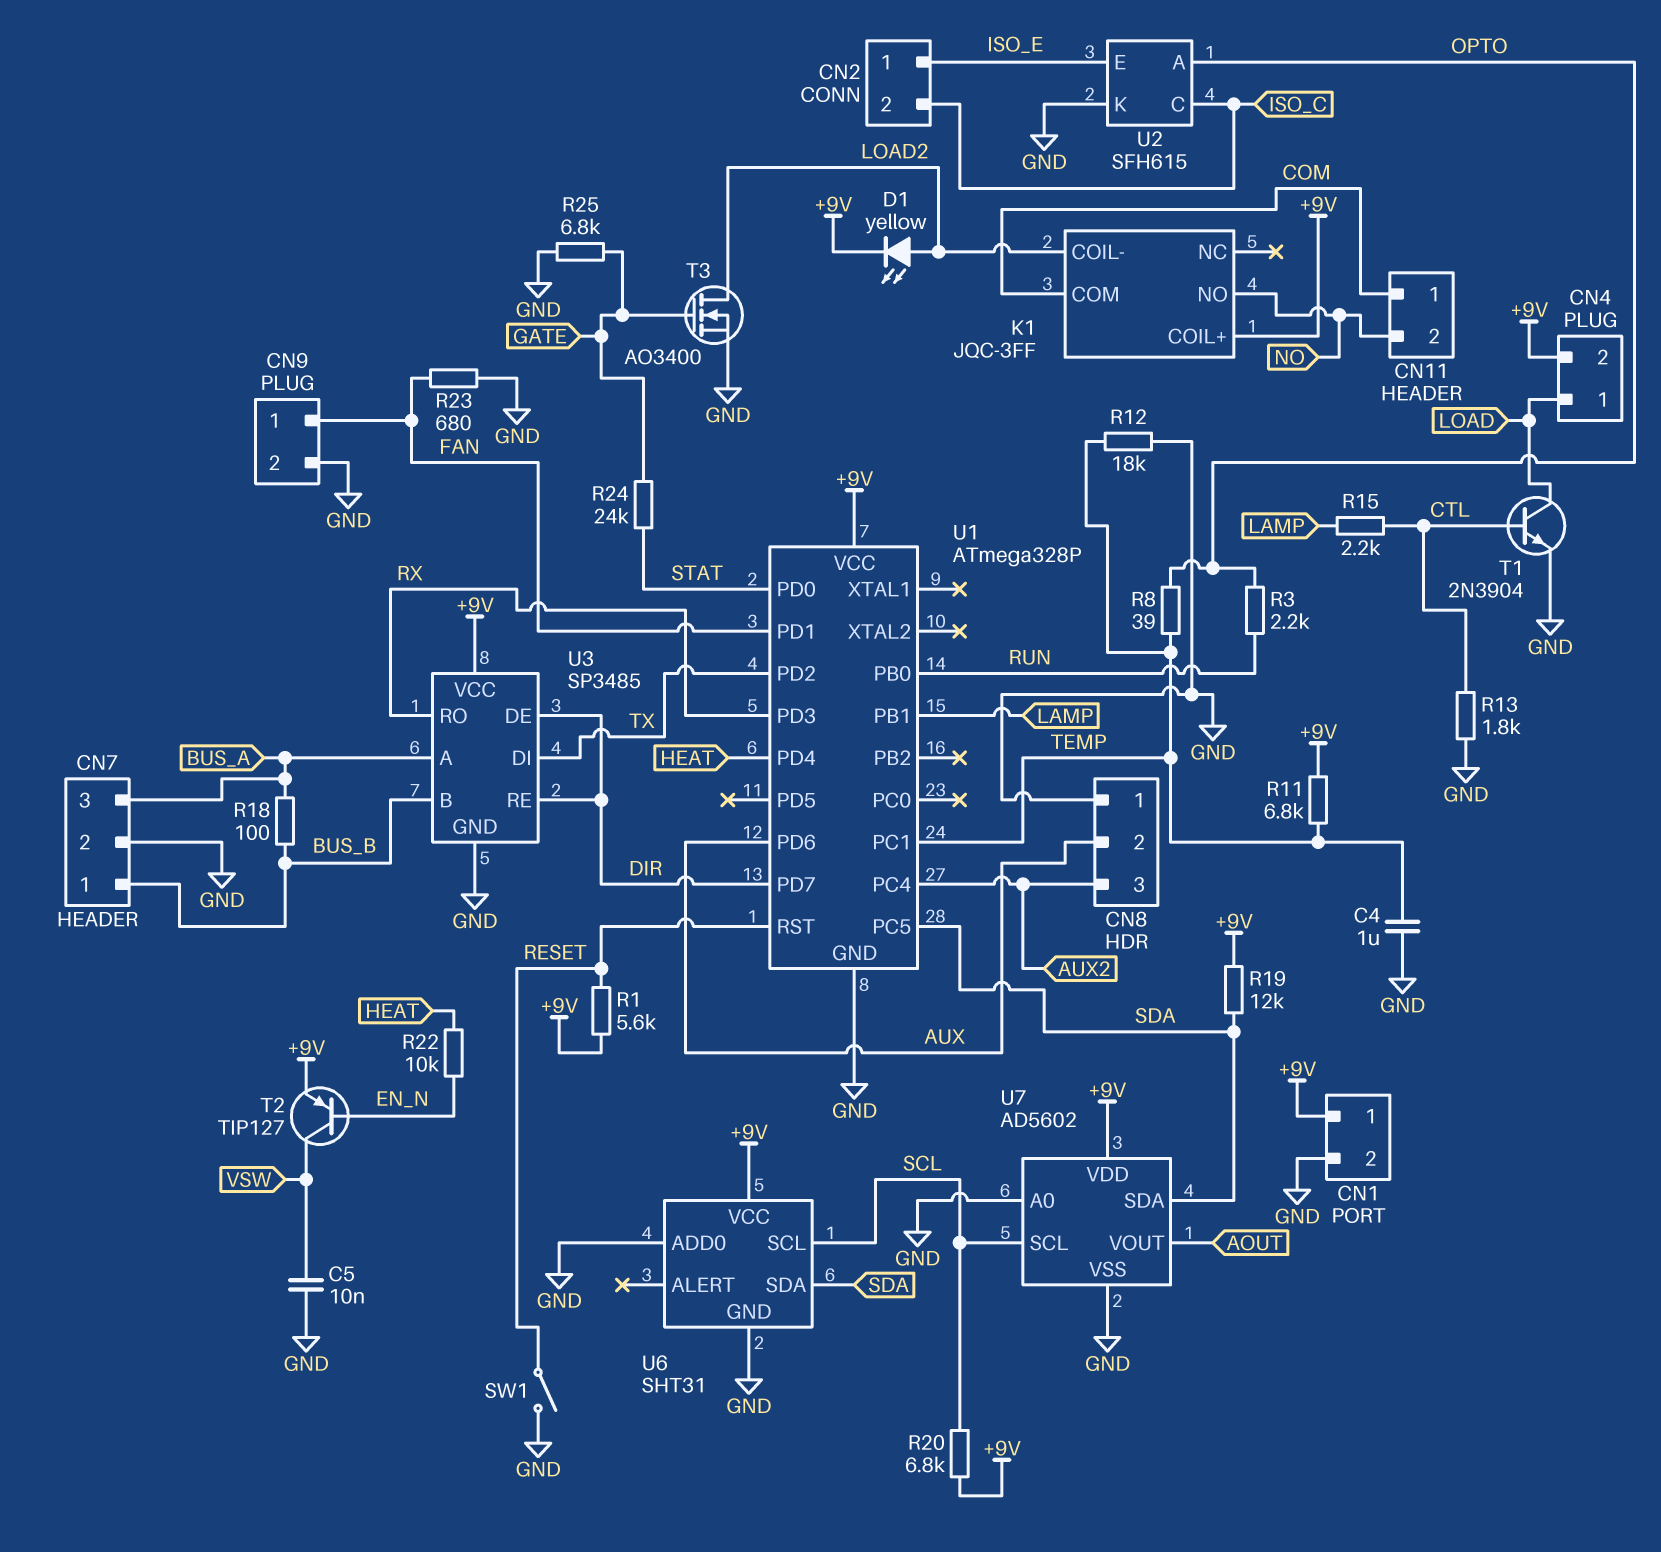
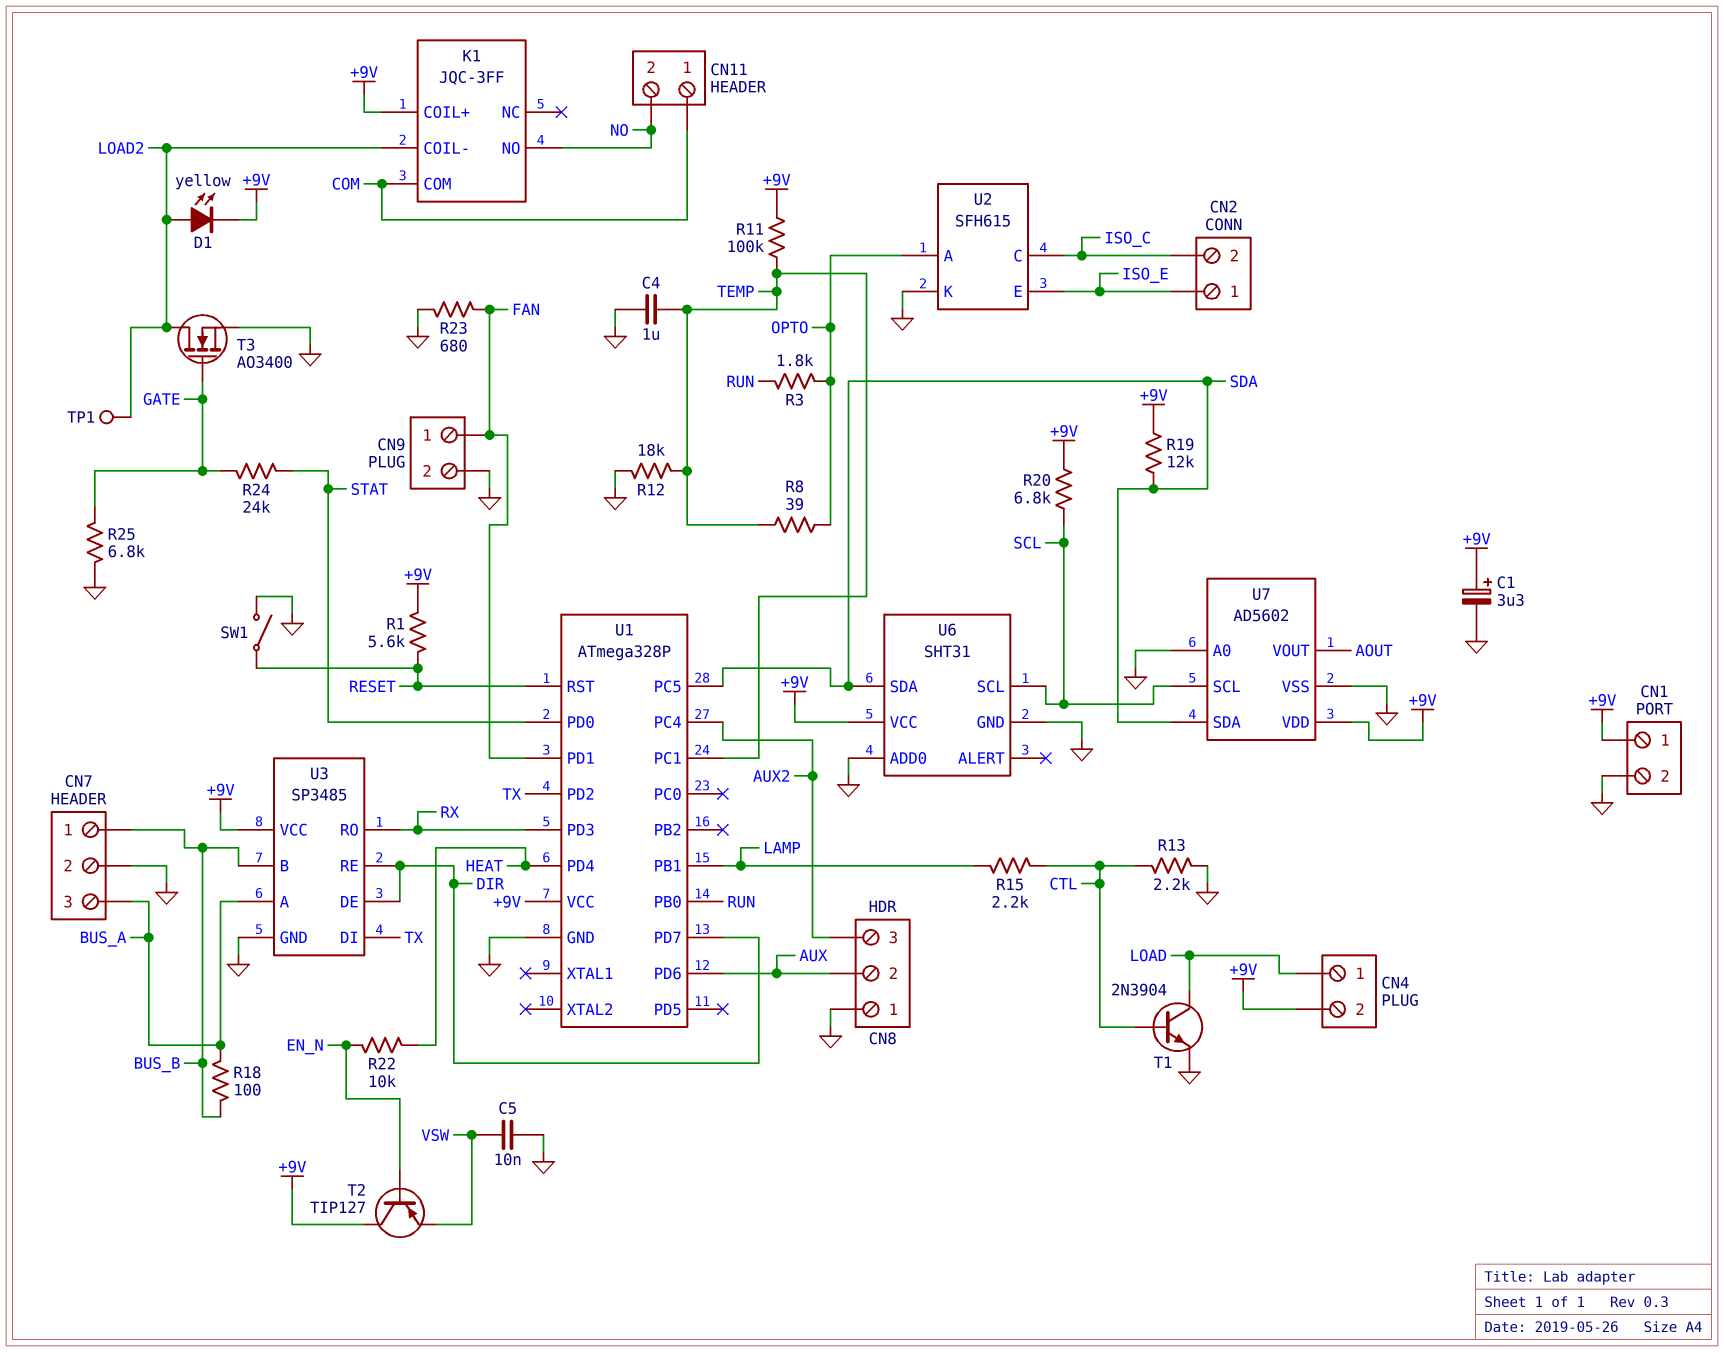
C1: none -> 3.3uF (plus +9V, minus GND)
R3: 2.2k (OPTO, RUN) -> 1.8k (OPTO, RUN)
R11: 6.8k (+9V, TEMP) -> 100k (+9V, TEMP)
R13: 1.8k (CTL, GND) -> 2.2k (CTL, GND)
T2: PNP TIP127 (B EN_N, C VSW, E +9V) -> PNP TIP127 (B EN_N, C +9V, E VSW)
TP1: none -> test point (LOAD2)

